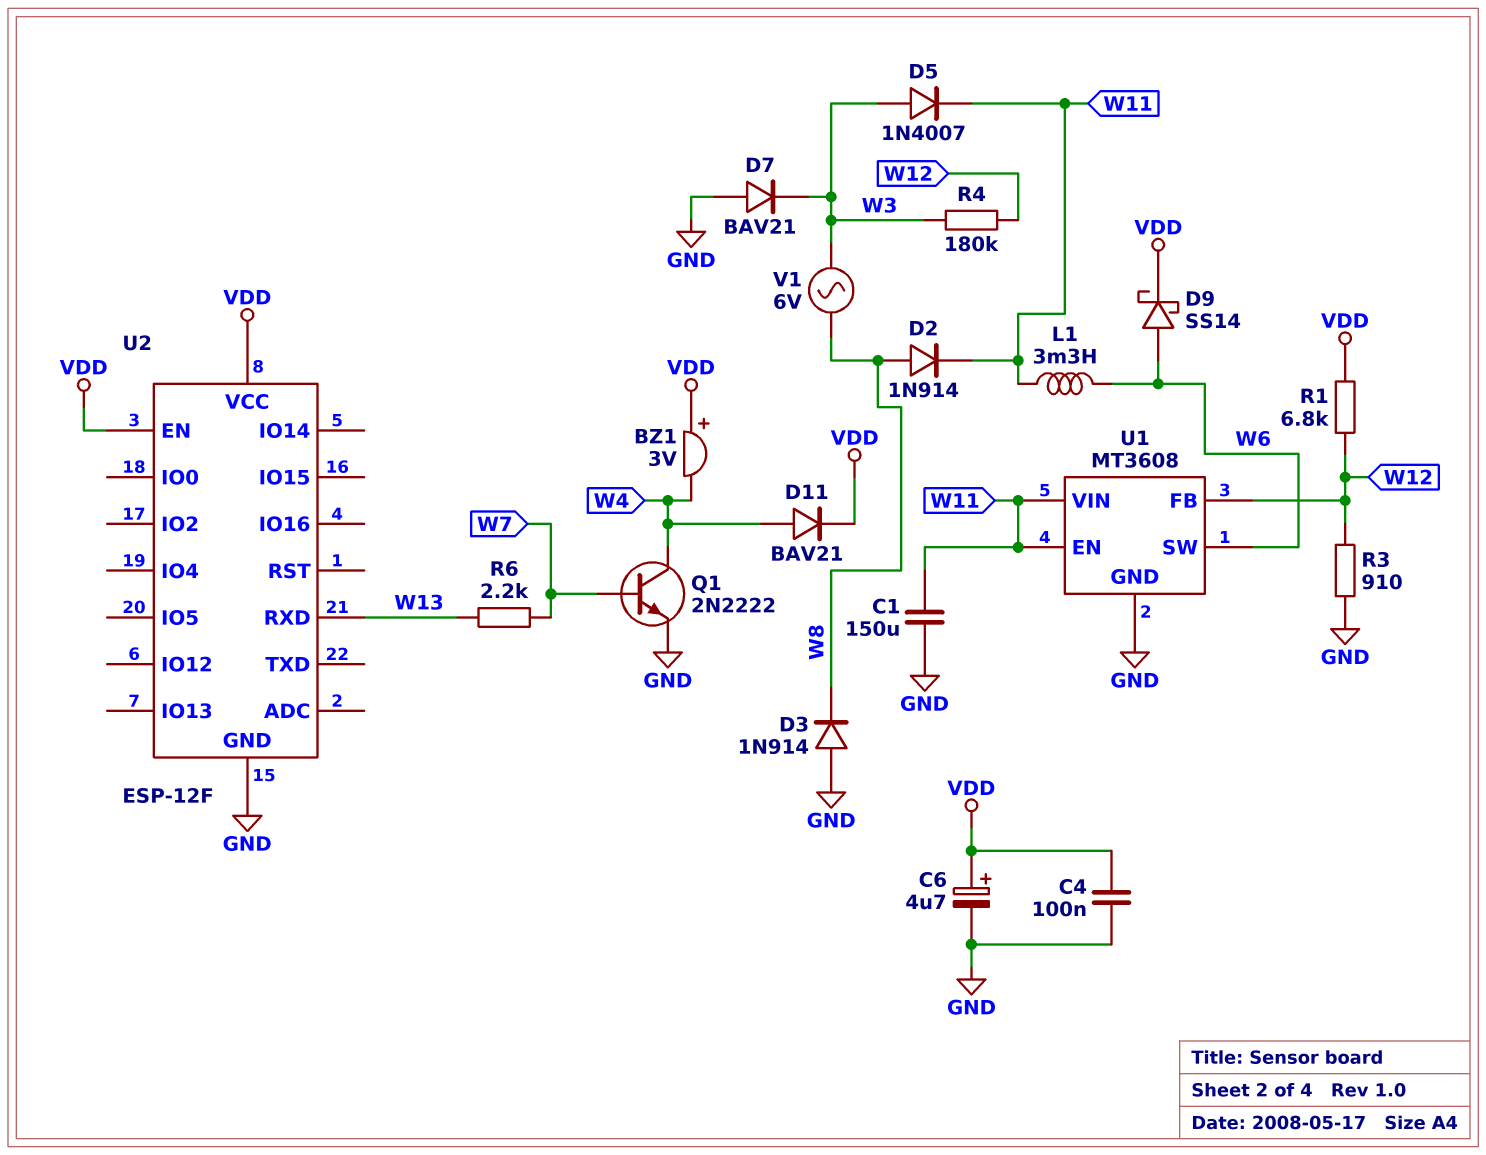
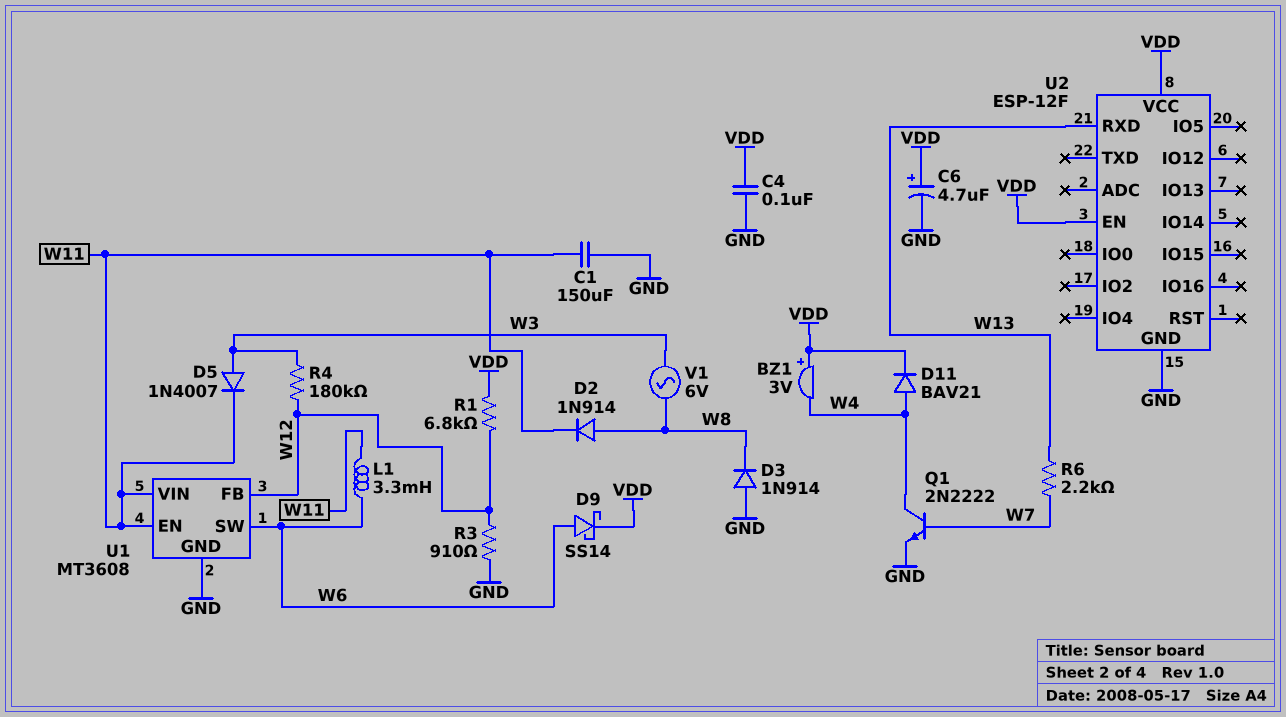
D7: diode BAV21 (A GND, K W3) -> none

